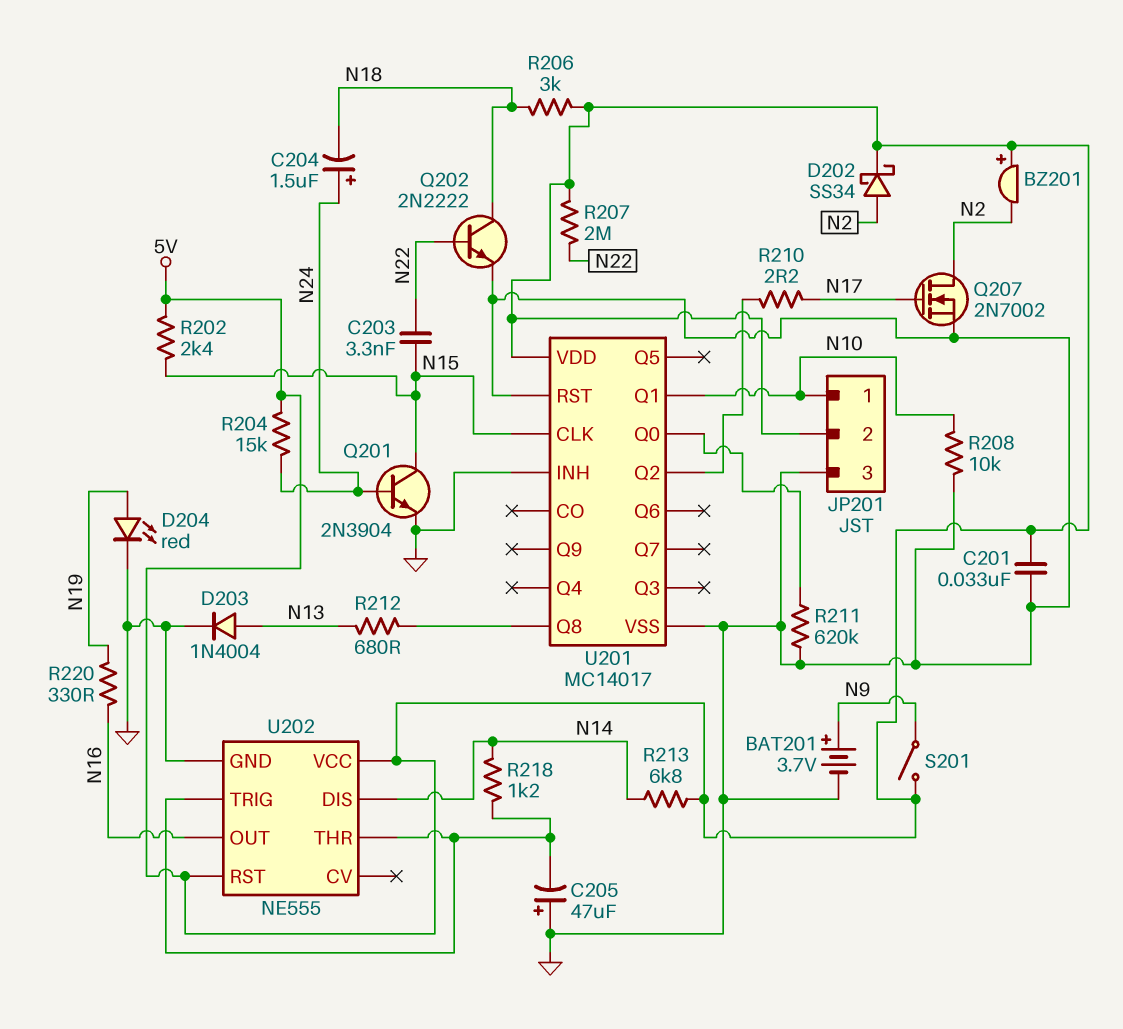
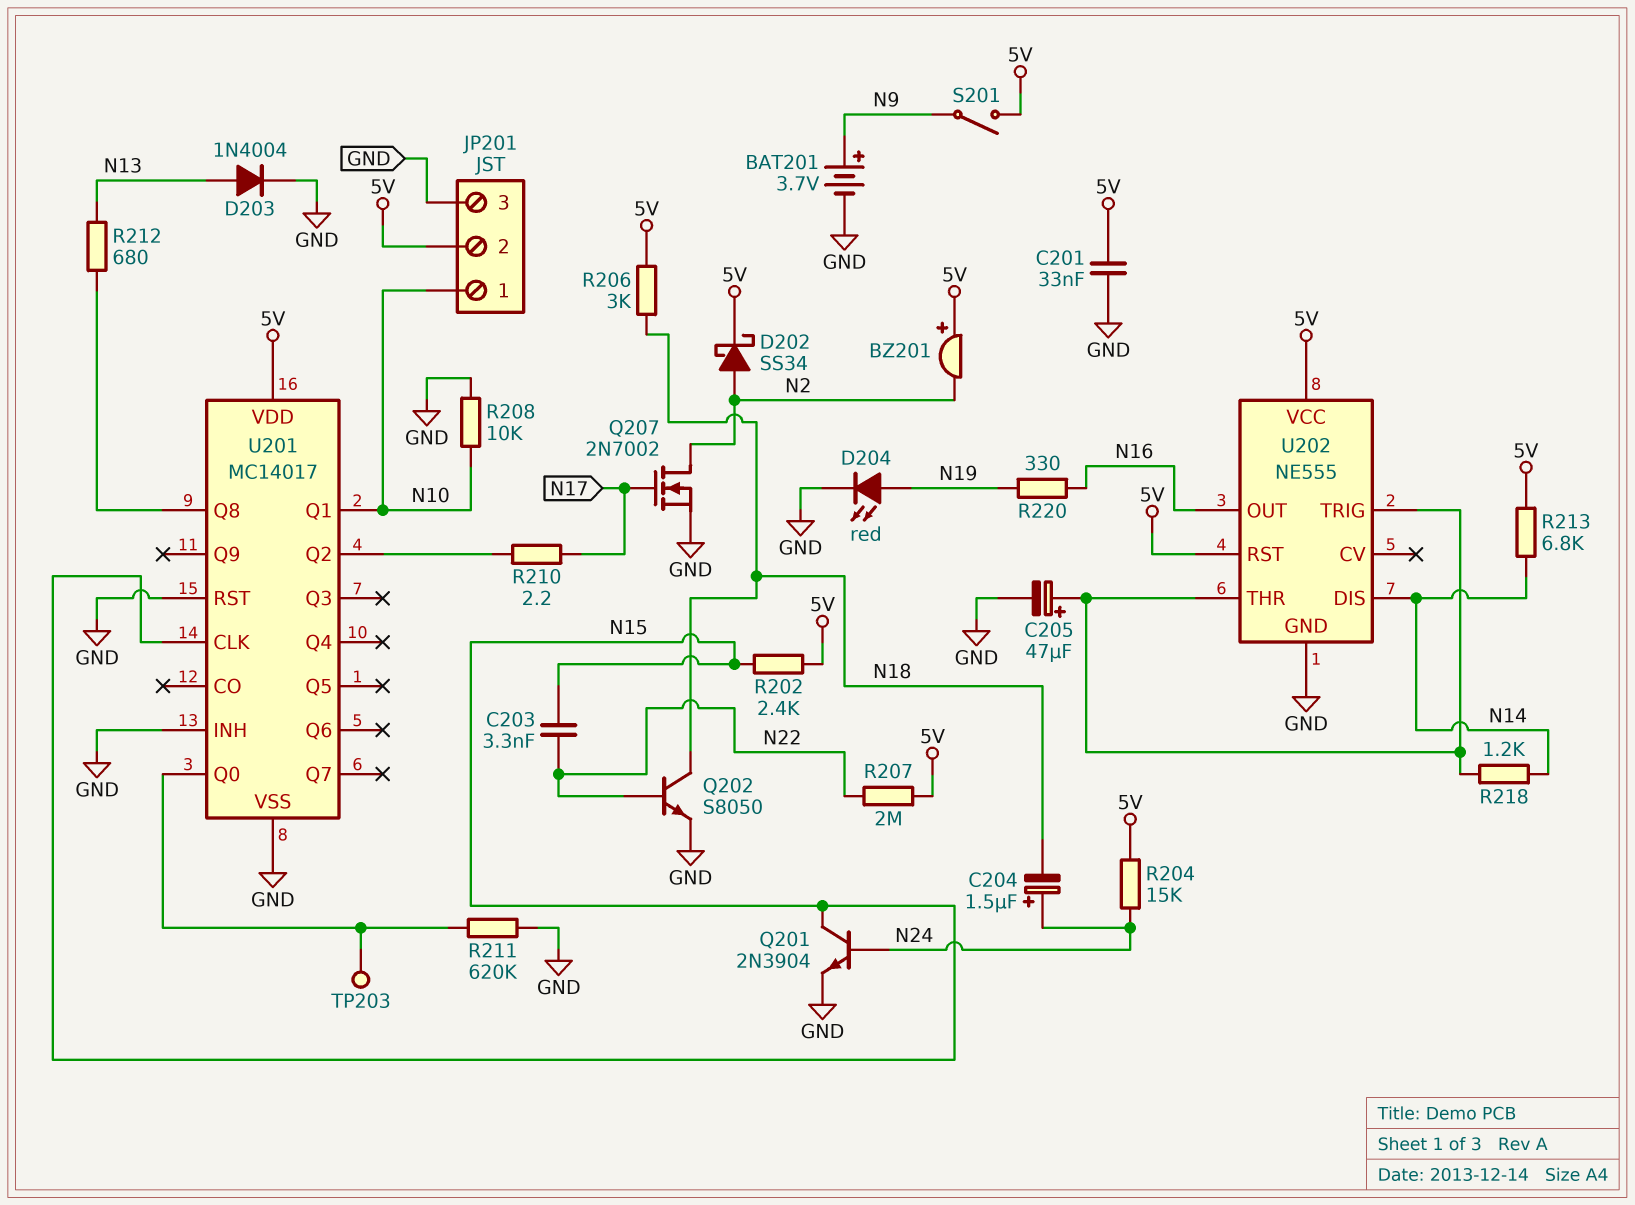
C205: 47uF (plus GND, minus U202/THR) -> 47uF (plus U202/THR, minus GND)
Q202: NPN 2N2222 (B N22, C N18, E GND) -> NPN S8050 (B N22, C N18, E GND)
TP203: none -> test point (U201/Q0)

